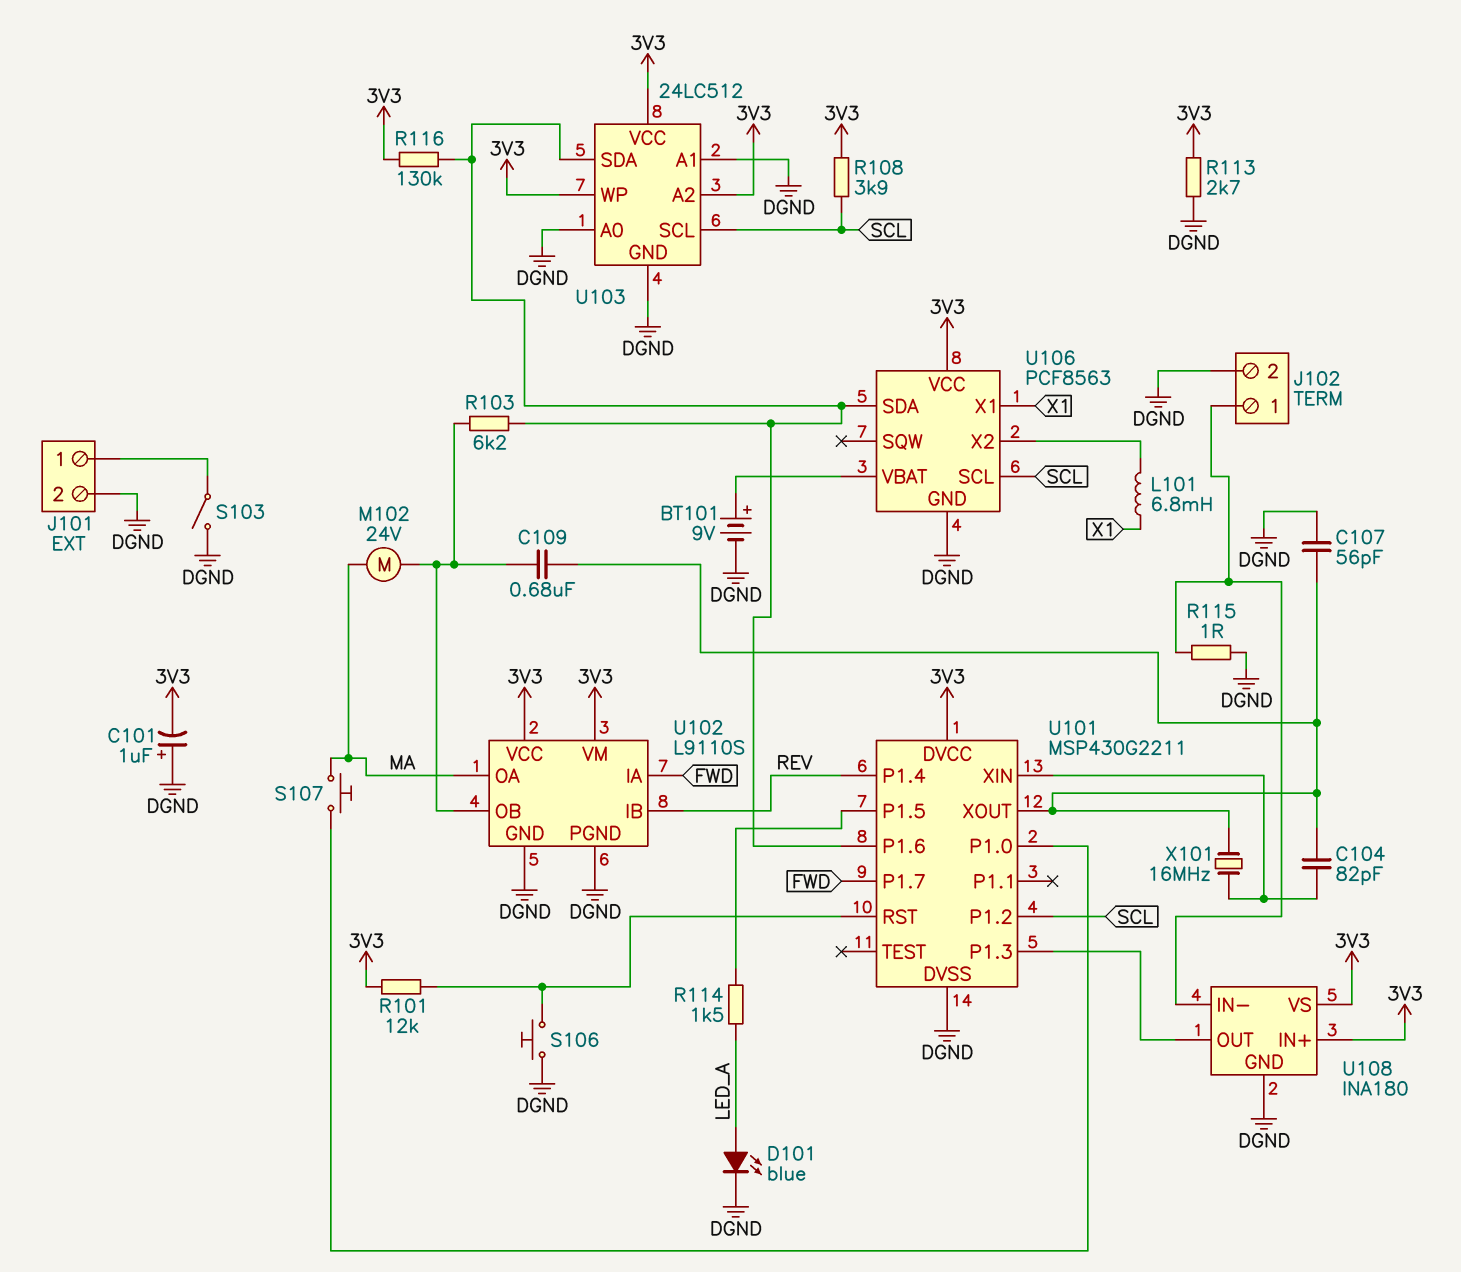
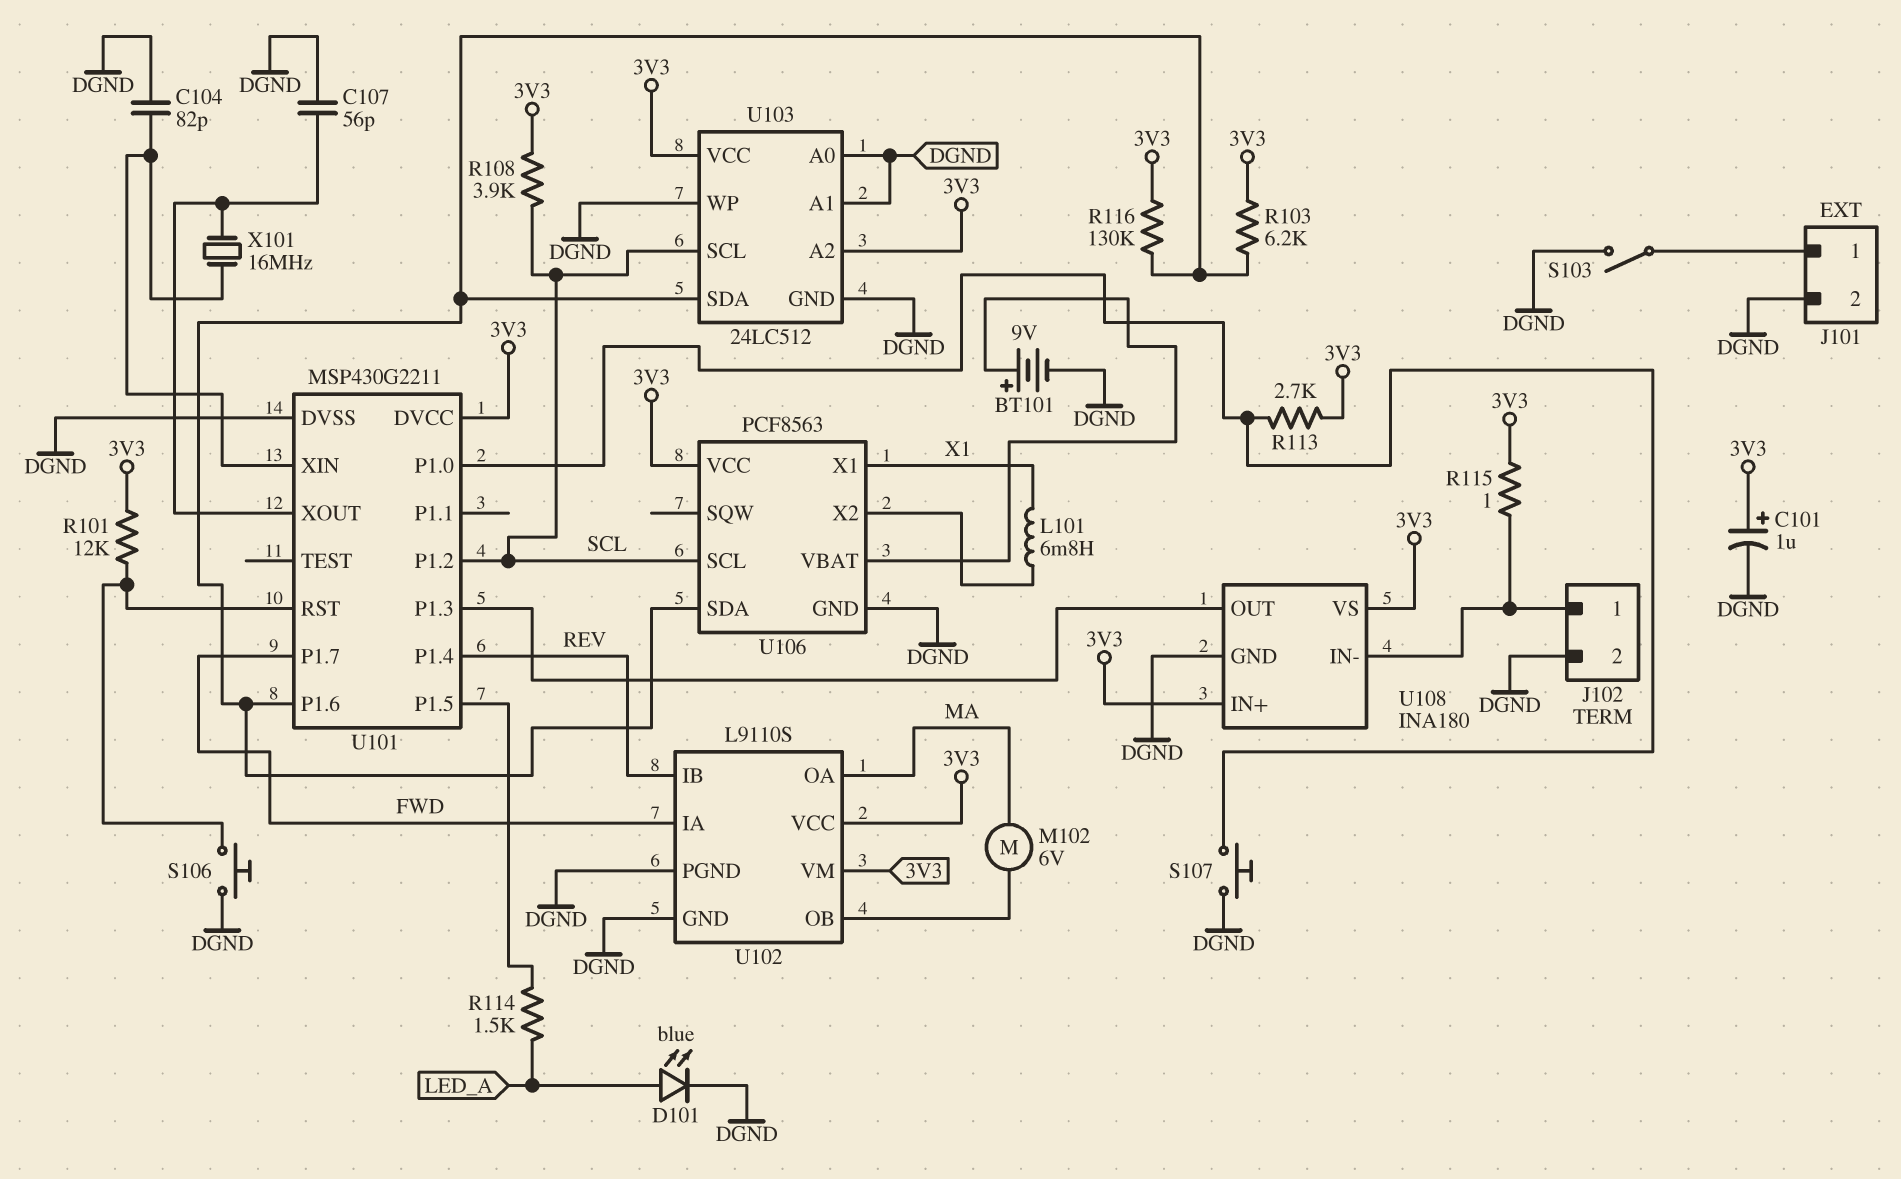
C101: 1uF (plus DGND, minus 3V3) -> 1uF (plus 3V3, minus DGND)
C104: 82pF (U101/XIN, U101/XOUT) -> 82pF (DGND, U101/XIN)
C109: 680nF (U101/XOUT, U102/OB) -> none
M102: motor 24V (MA, U102/OB) -> motor 6V (MA, U102/OB)
R103: 6.2k (U101/P1.6, U102/OB) -> 6.2k (3V3, U101/P1.6)
R113: 2.7k (3V3, DGND) -> 2.7k (3V3, U101/P1.0)
R115: 1 (DGND, J102/1) -> 1 (3V3, J102/1)
S107: button (MA, U101/P1.0) -> button (DGND, U101/P1.0)
U103 pin WP: 3V3 -> DGND

